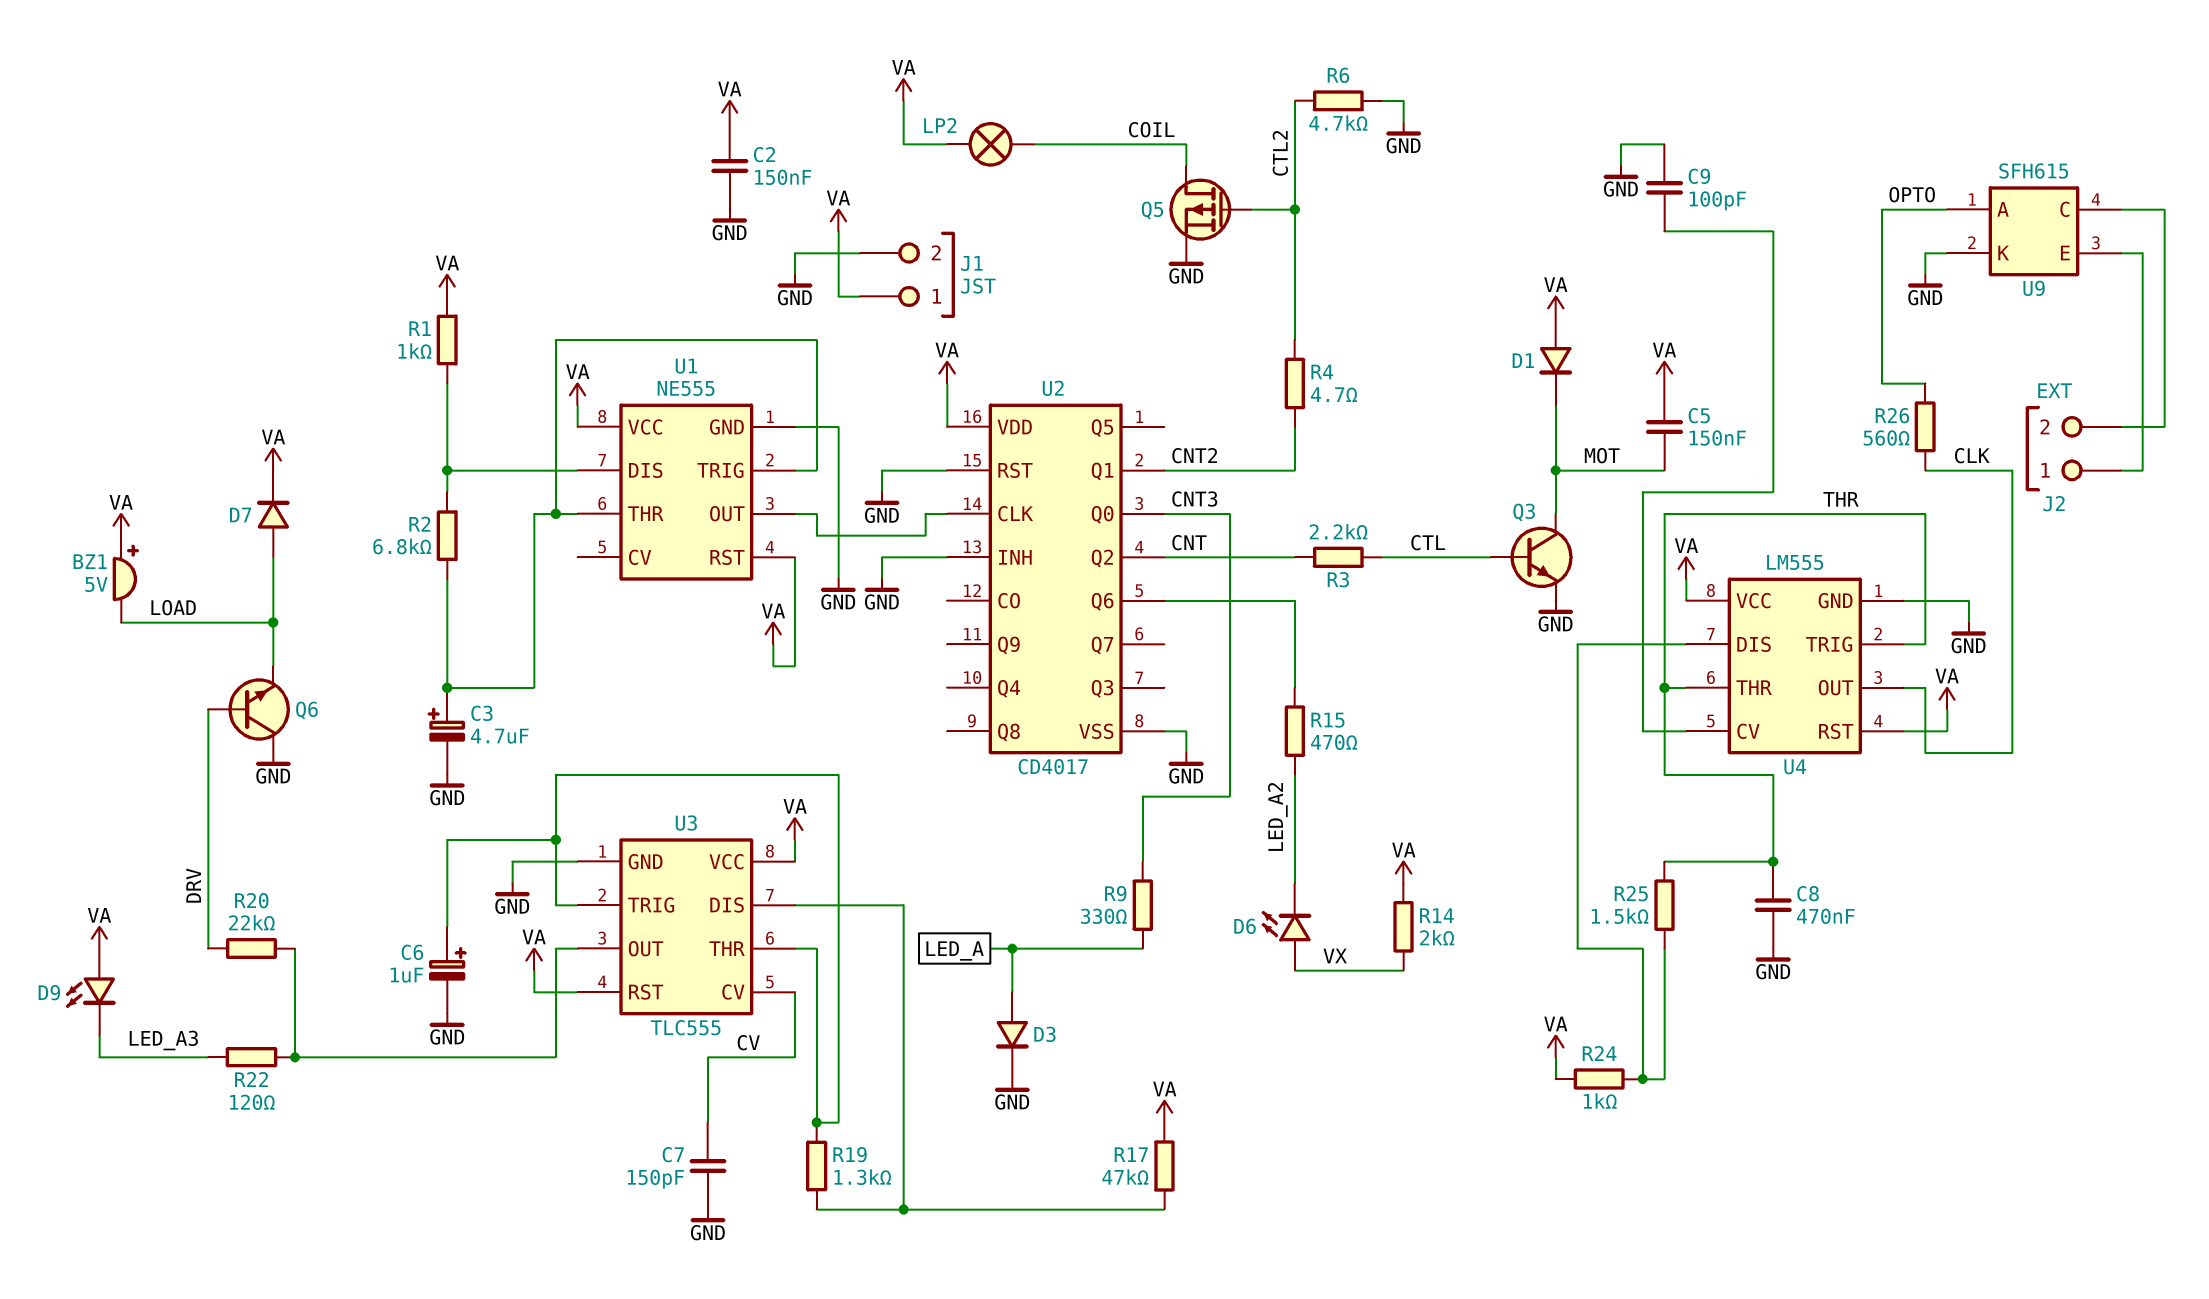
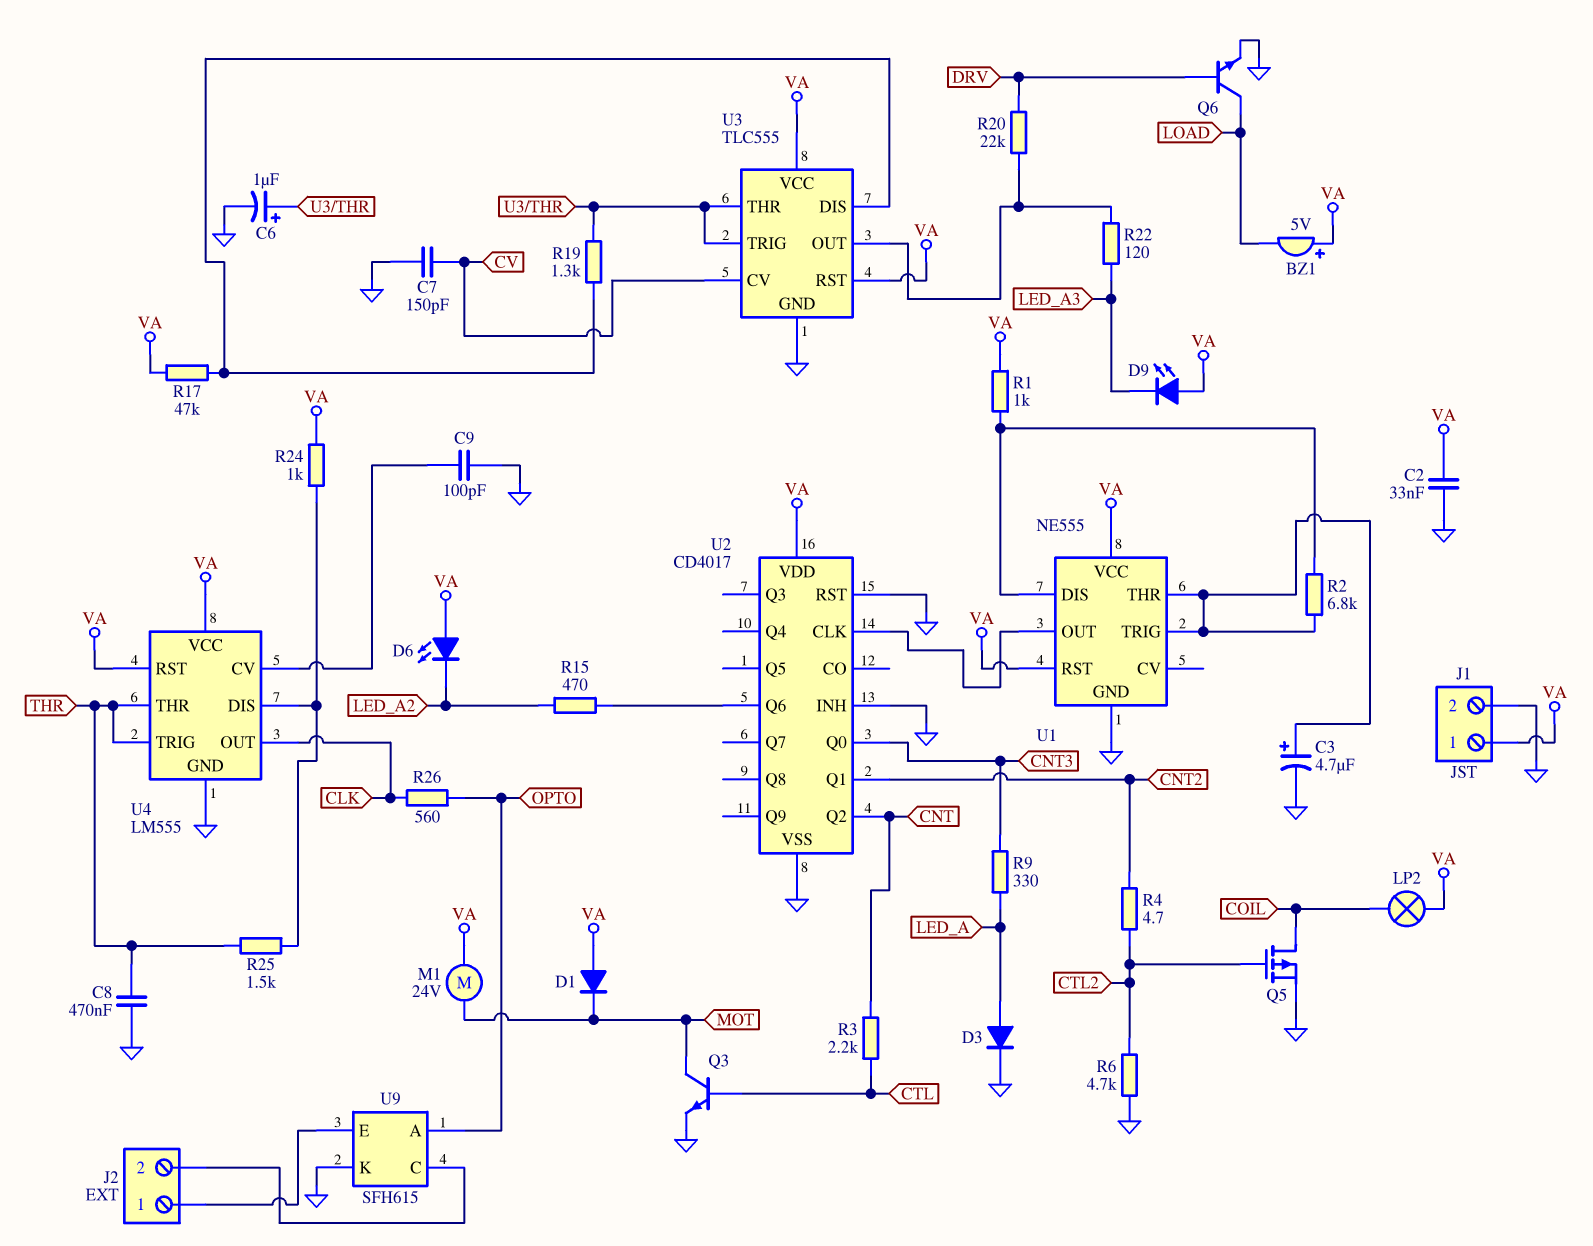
C2: 150nF (GND, VA) -> 33nF (GND, VA)
C5: 150nF (MOT, VA) -> none
D6: LED (A VX, K LED_A2) -> LED (A VA, K LED_A2)
D7: diode (A LOAD, K VA) -> none
M1: none -> motor 24V (MOT, VA)
Q6: NPN (B DRV, C GND, E LOAD) -> NPN (B DRV, C LOAD, E GND)
R14: 2k (VA, VX) -> none

